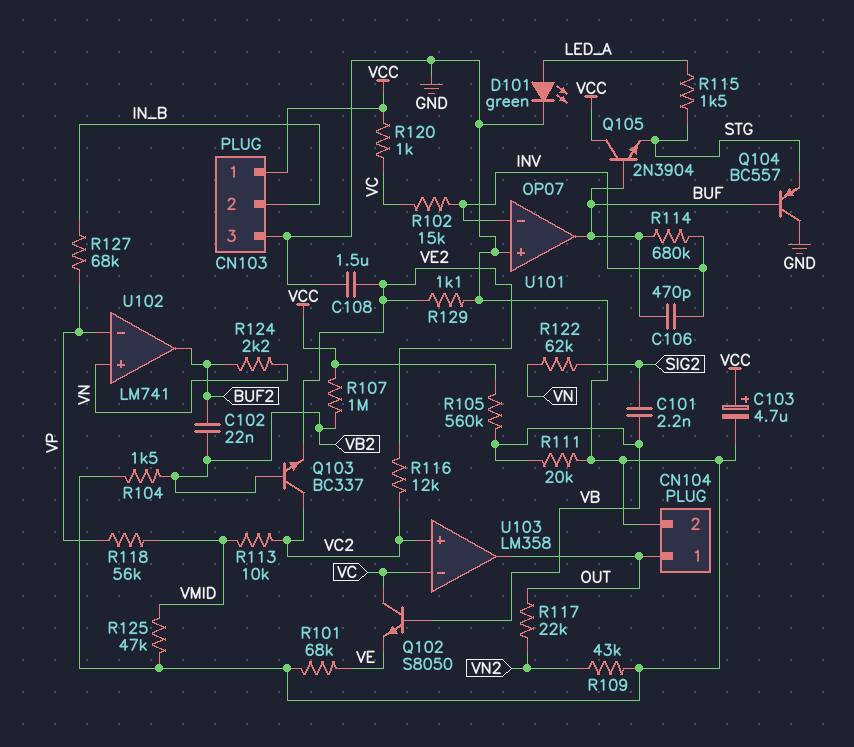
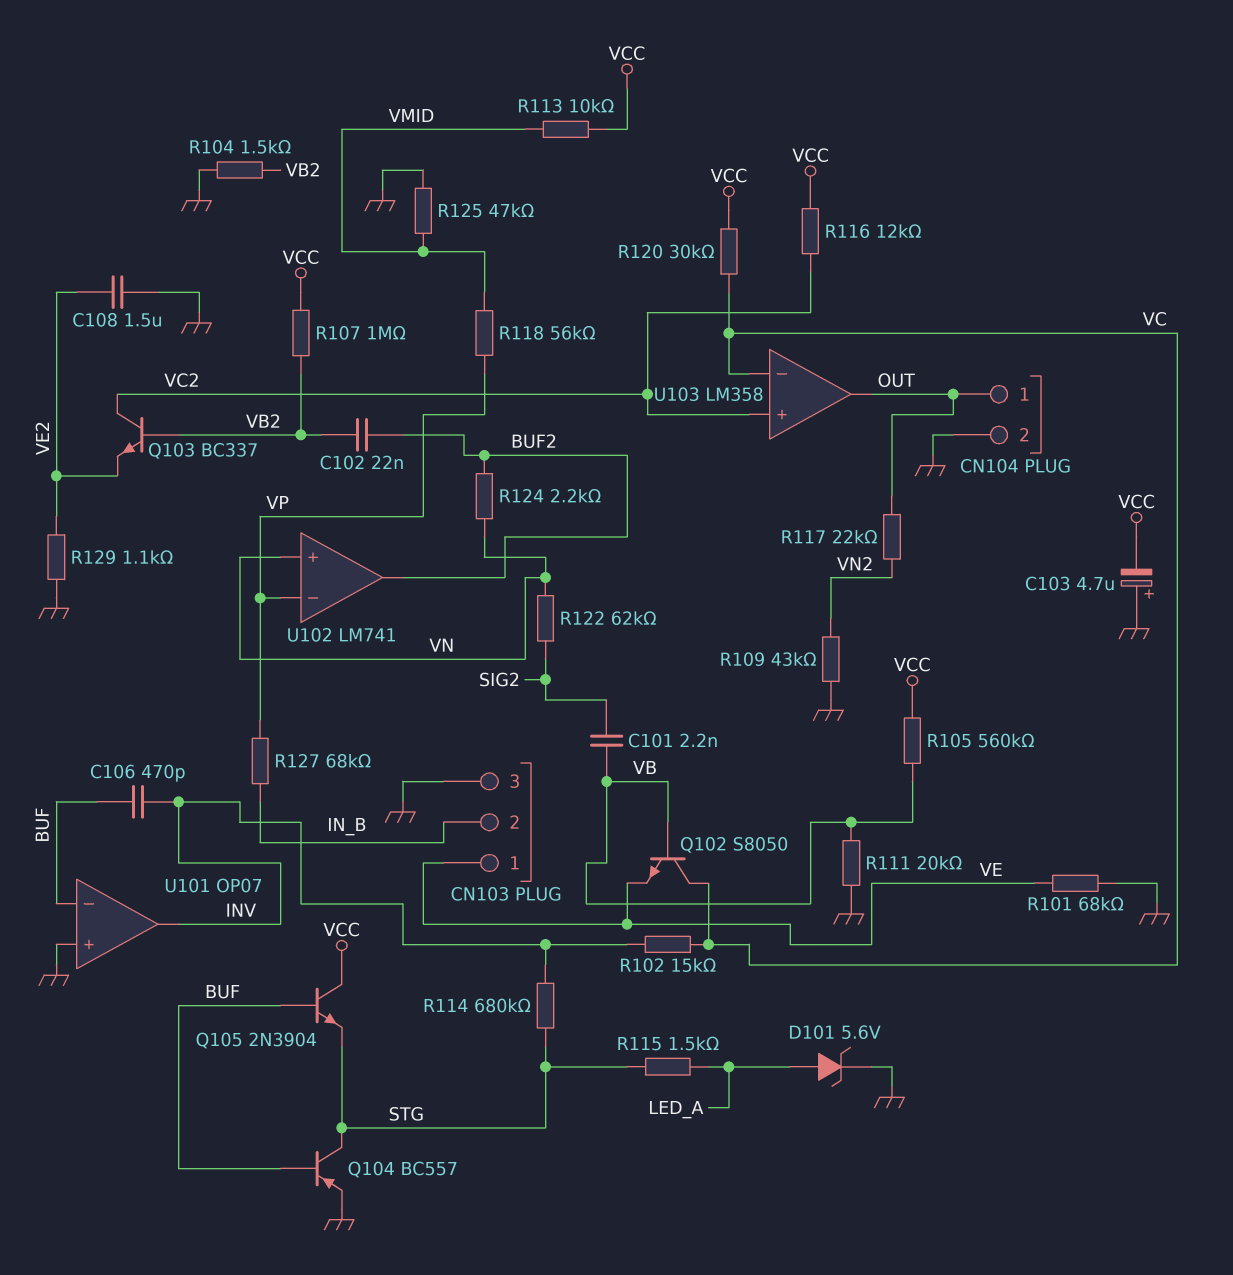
C103: 4.7uF (plus VCC, minus GND) -> 4.7uF (plus GND, minus VCC)
CN103 pin 1: VCC -> VE
D101: LED green (A LED_A, K GND) -> zener 5.6V (A LED_A, K GND)
Q104: PNP BC557 (B BUF, C GND, E STG) -> PNP BC557 (B BUF, C STG, E GND)
R113: 10k (VC2, VMID) -> 10k (VCC, VMID)
R114: 680k (BUF, INV) -> 680k (INV, STG)
R116: 12k (VC2, VE2) -> 12k (VC2, VCC)
R120: 1k (VC, VCC) -> 30k (VC, VCC)
U101 pin in-: INV -> BUF
U101 pin out: BUF -> INV

